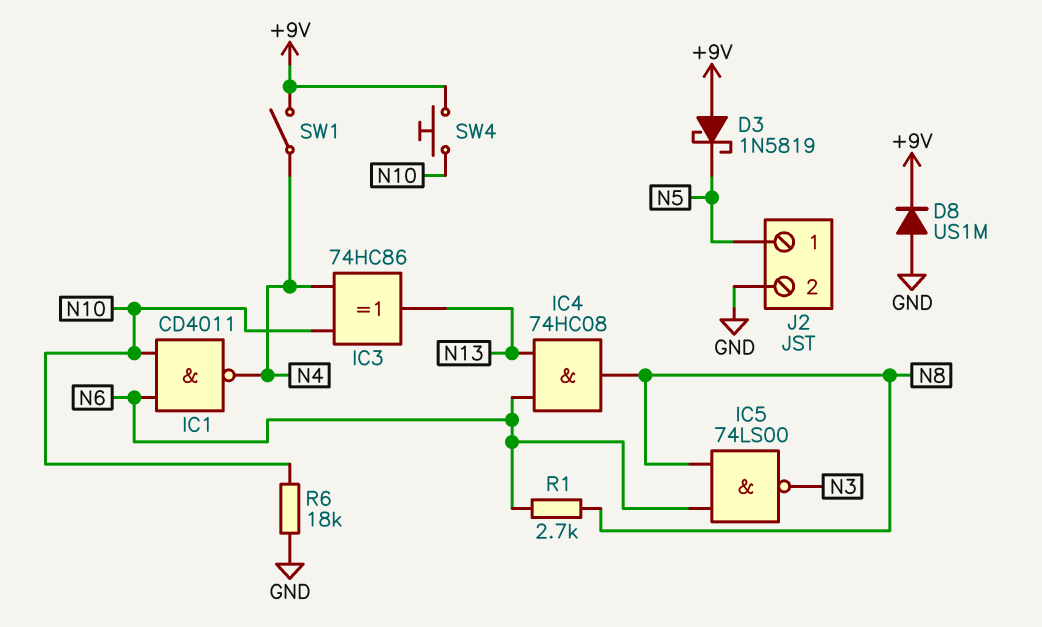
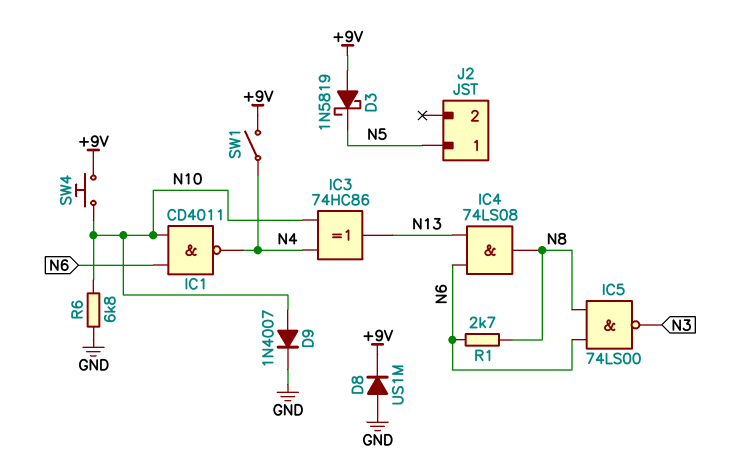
D9: none -> diode 1N4007 (A N10, K GND)
IC4: AND 74HC08 (in N6, in N13, out N8) -> AND 74LS08 (in N6, in N13, out N8)
J2 pin 2: GND -> none
R6: 18k (GND, N10) -> 6.8k (GND, N10)

